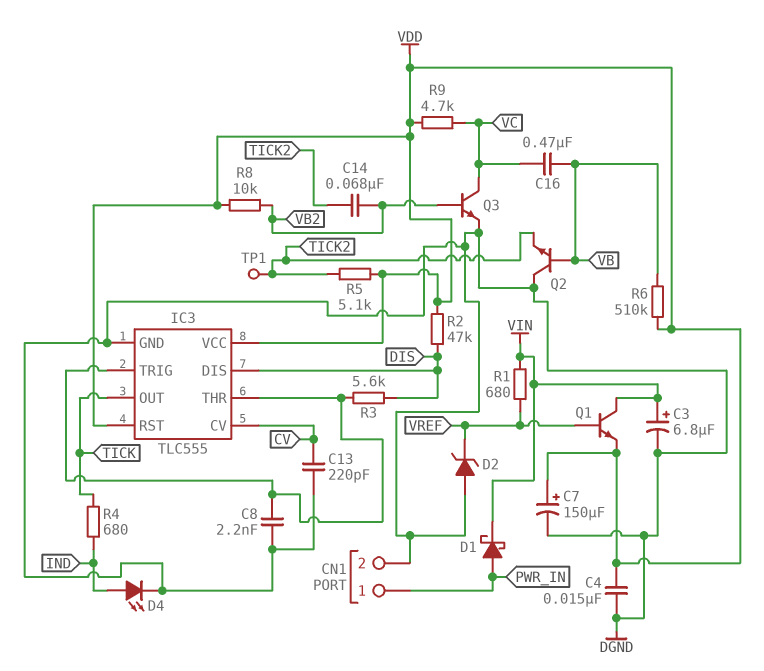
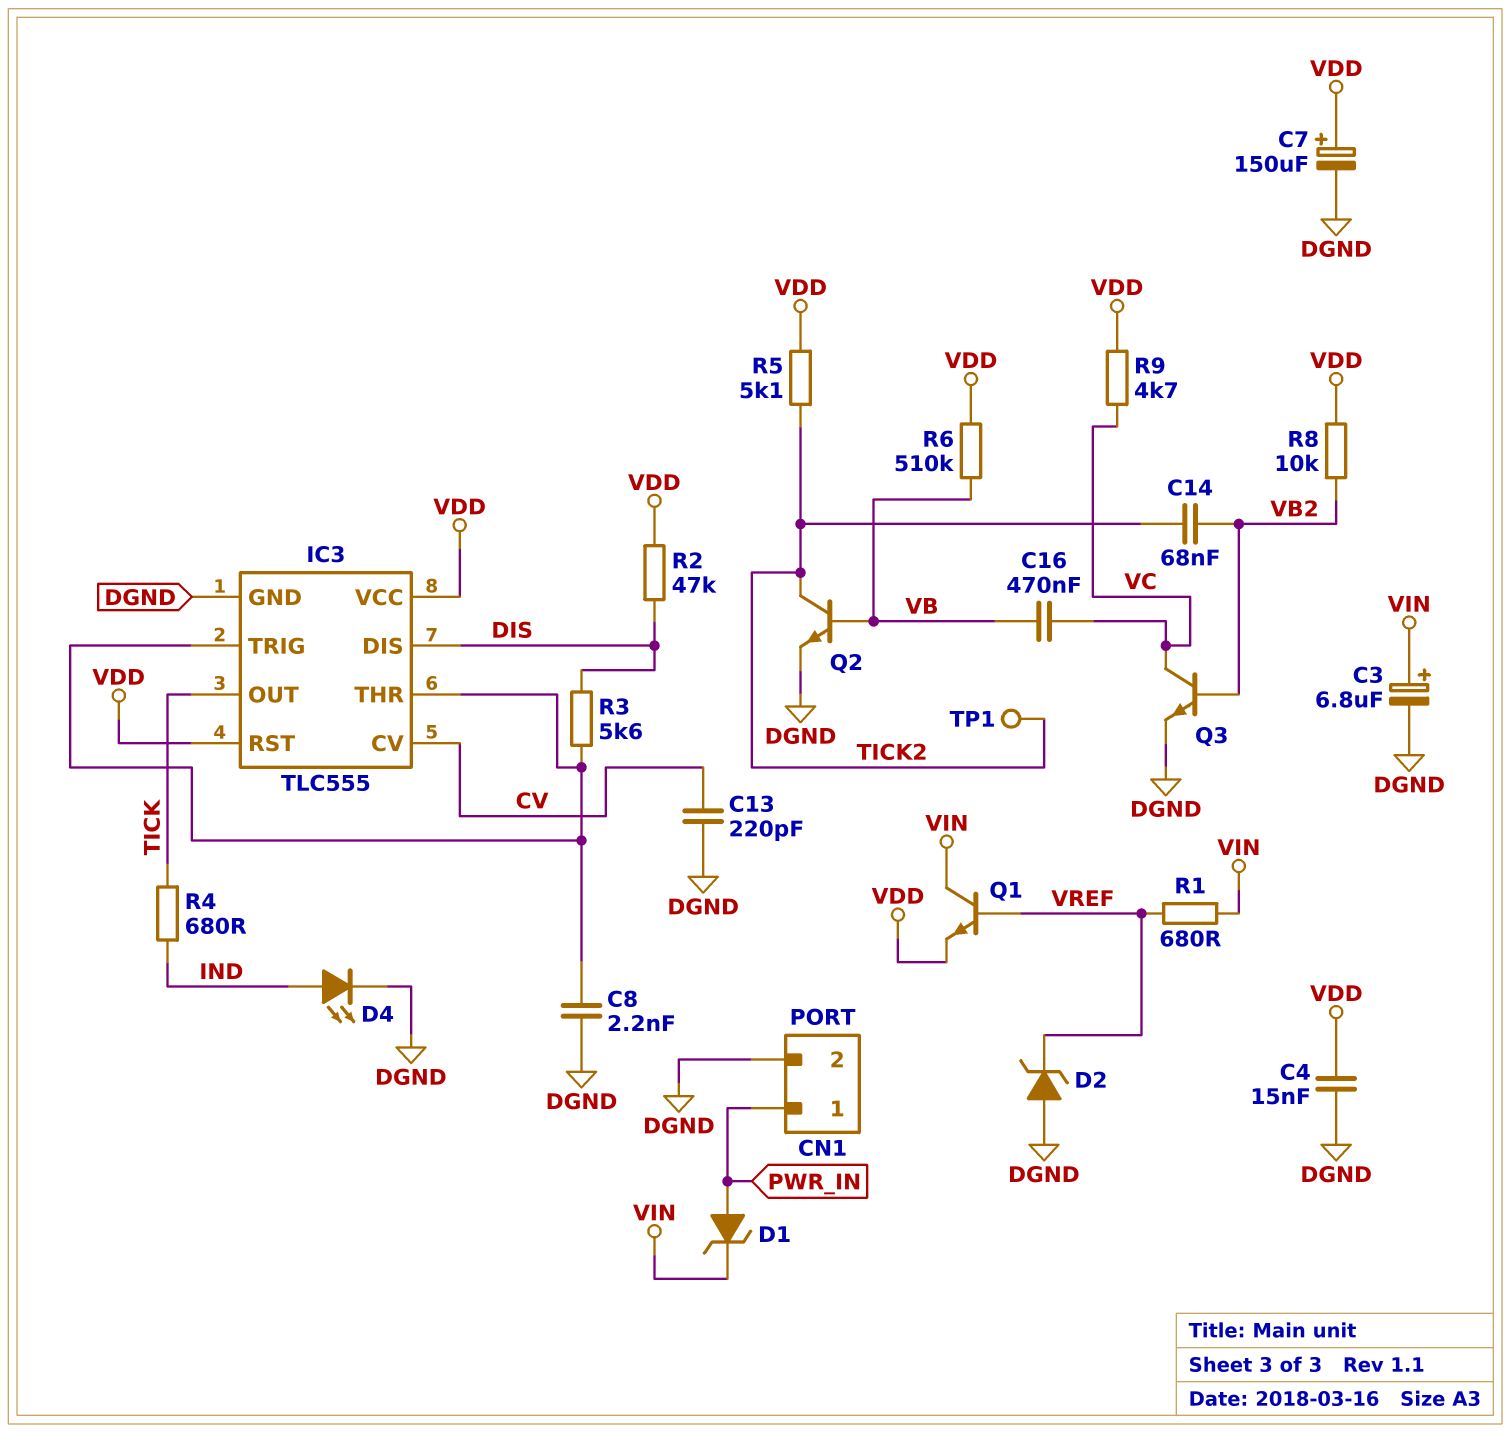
D1: schottky (A PWR_IN, K VIN) -> zener (A PWR_IN, K VIN)
Q2: NPN (B VB, C DGND, E TICK2) -> NPN (B VB, C TICK2, E DGND)

